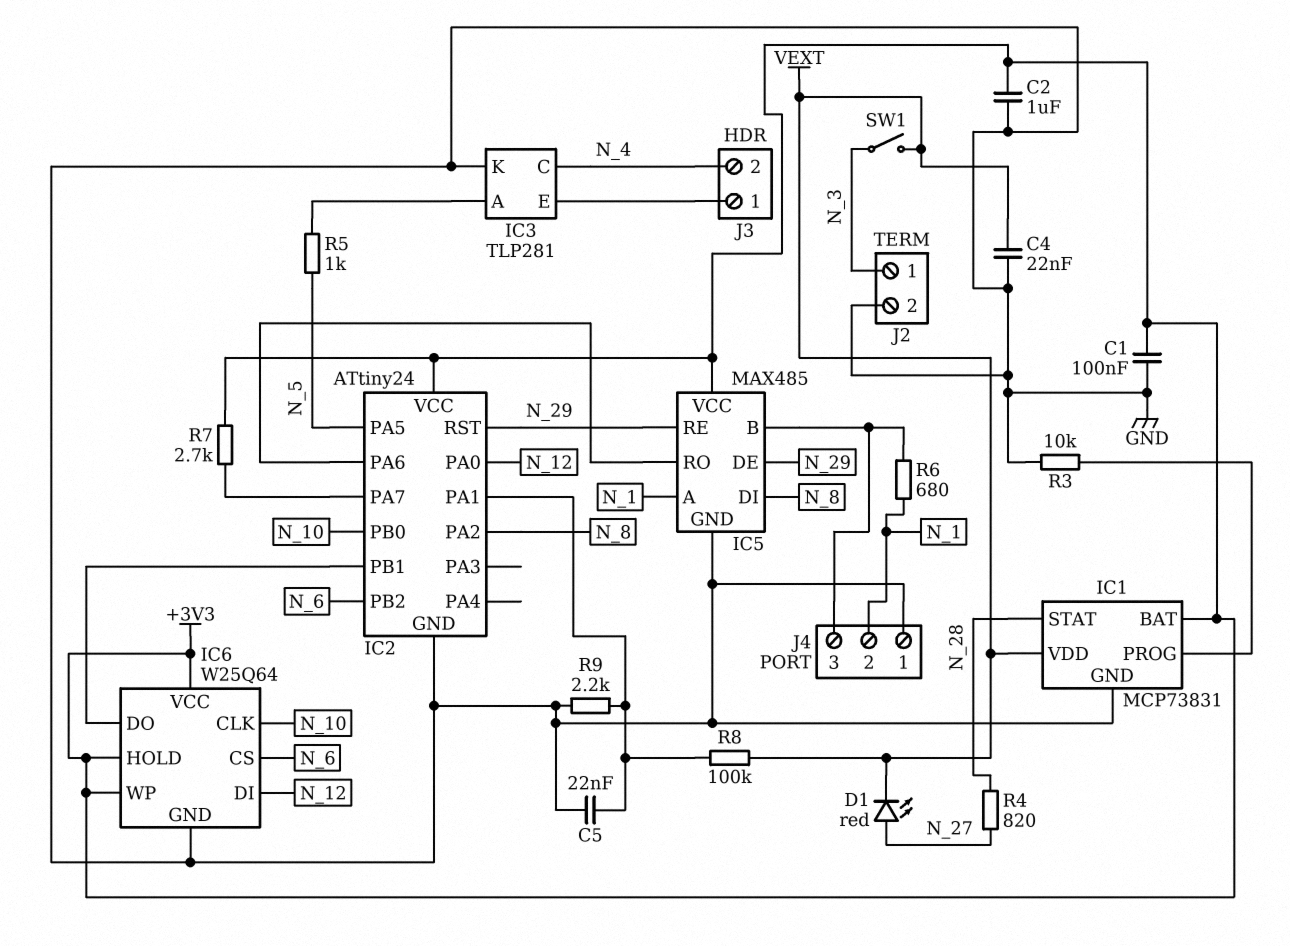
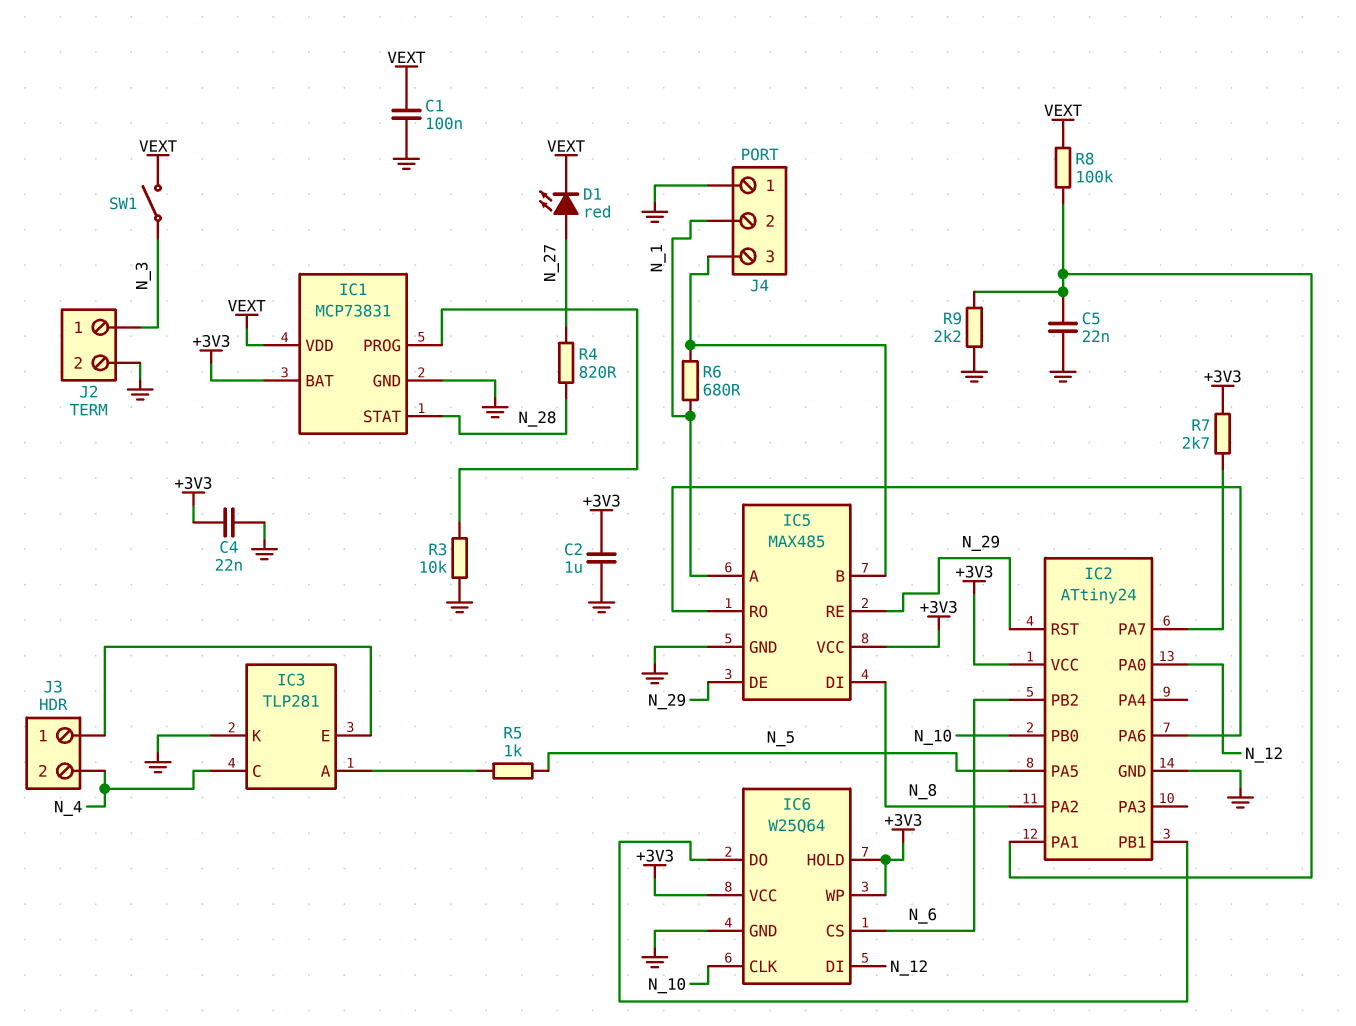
C1: 100nF (+3V3, GND) -> 100nF (GND, VEXT)
C4: 22nF (GND, VEXT) -> 22nF (+3V3, GND)

